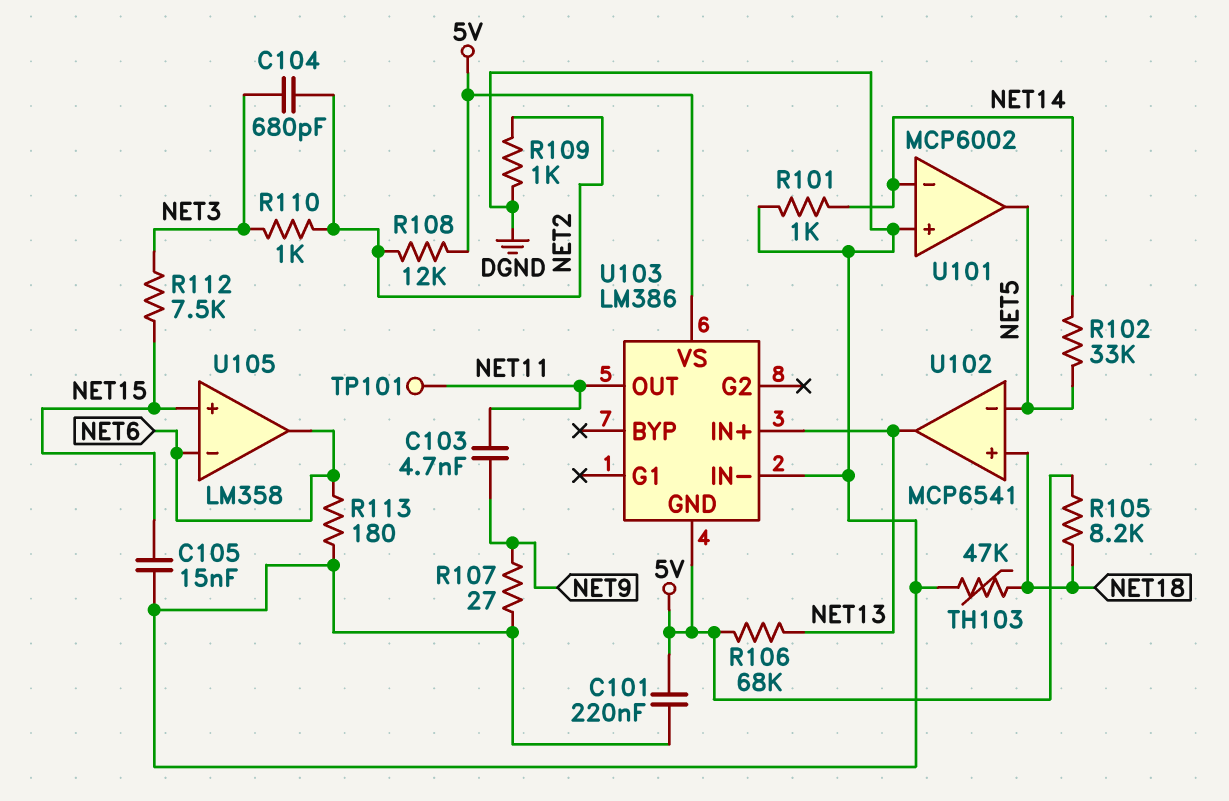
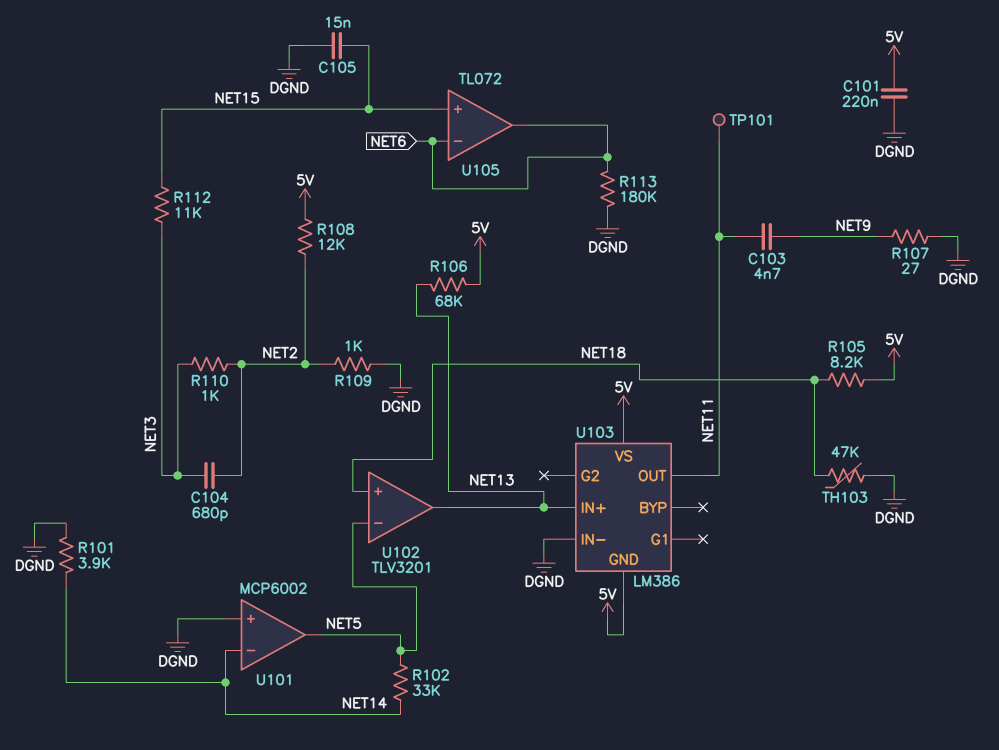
R101: 1k (DGND, NET14) -> 3.9k (DGND, NET14)
R112: 7.5k (NET3, NET15) -> 11k (NET3, NET15)
R113: 180 (DGND, NET6) -> 180k (DGND, NET6)
U102: MCP6541 -> TLV3201
U105: LM358 -> TL072

